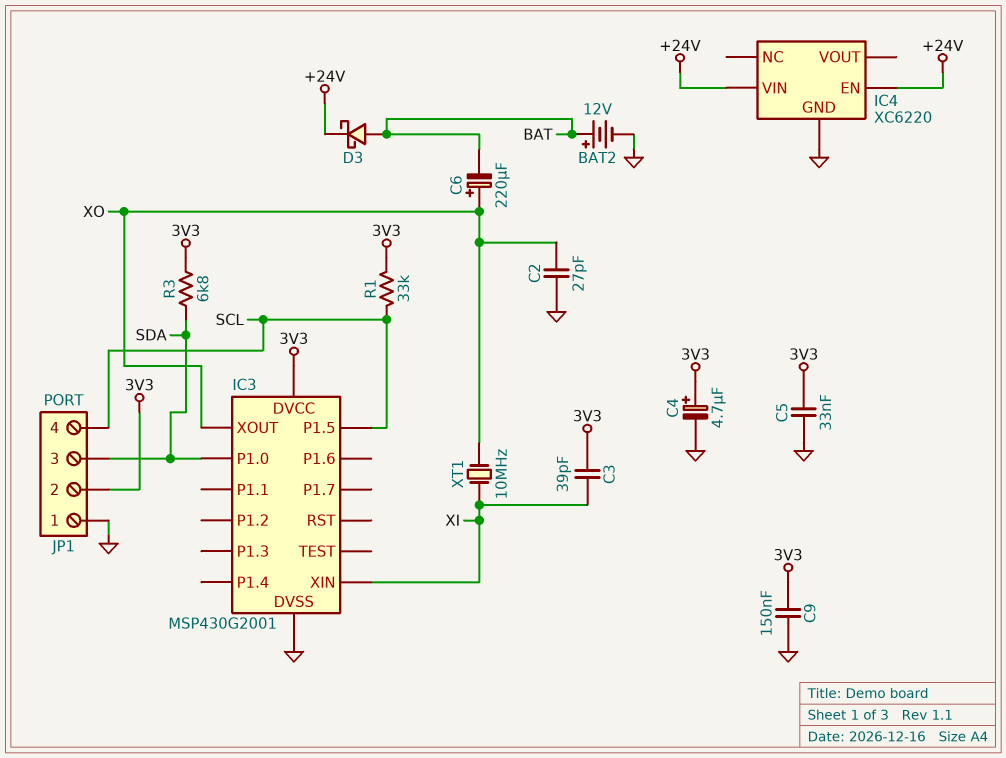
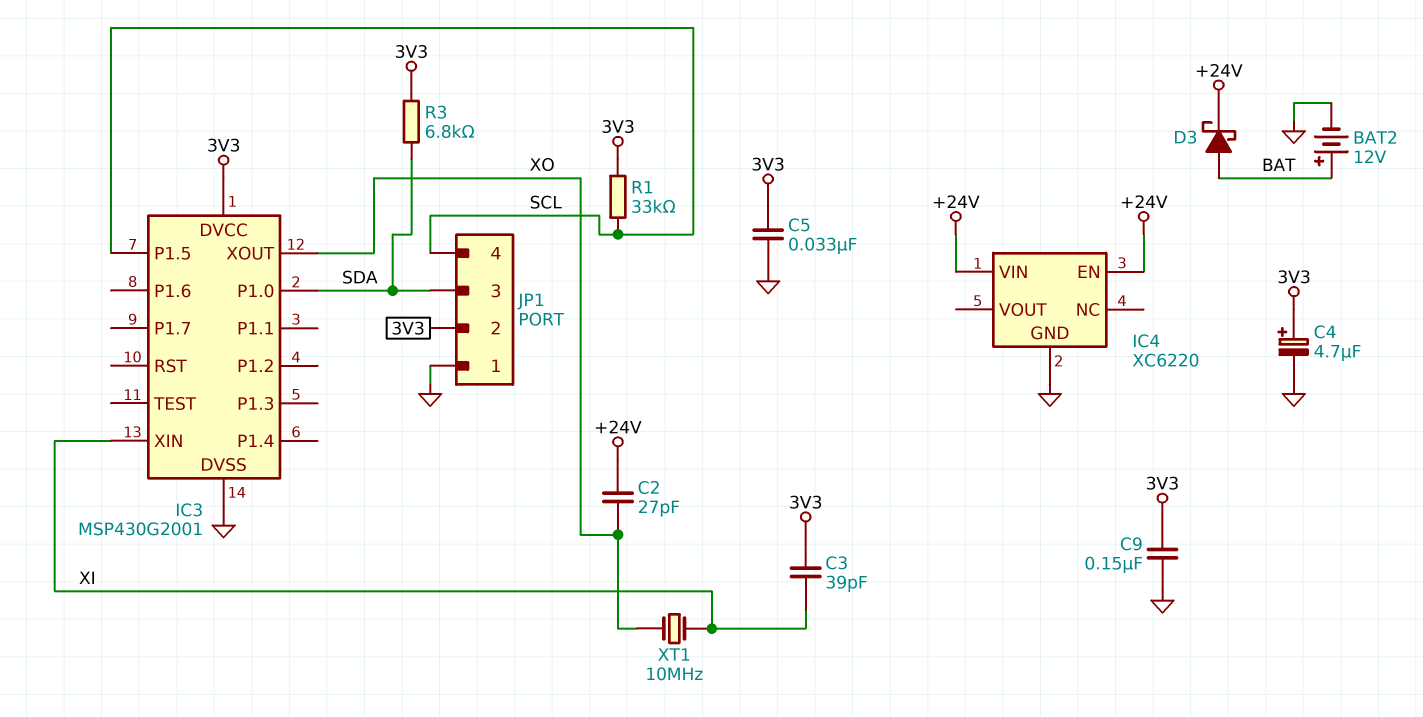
C2: 27pF (GND, XO) -> 27pF (+24V, XO)
C6: 220uF (plus XO, minus BAT) -> none

